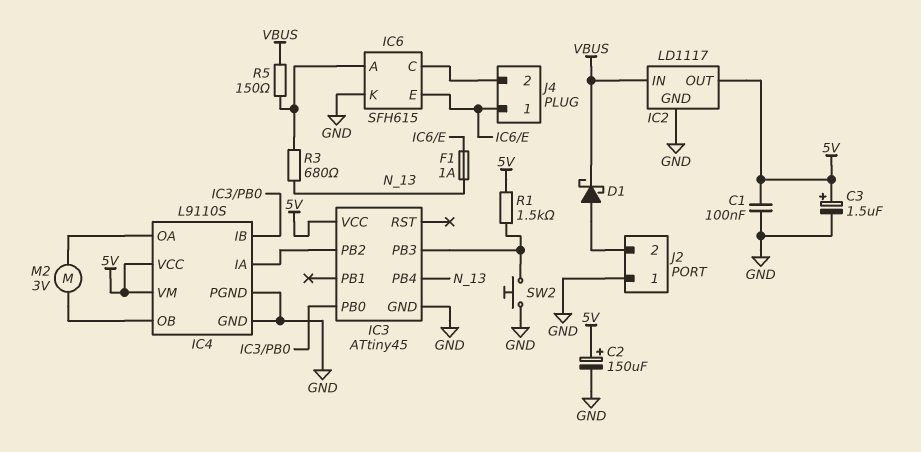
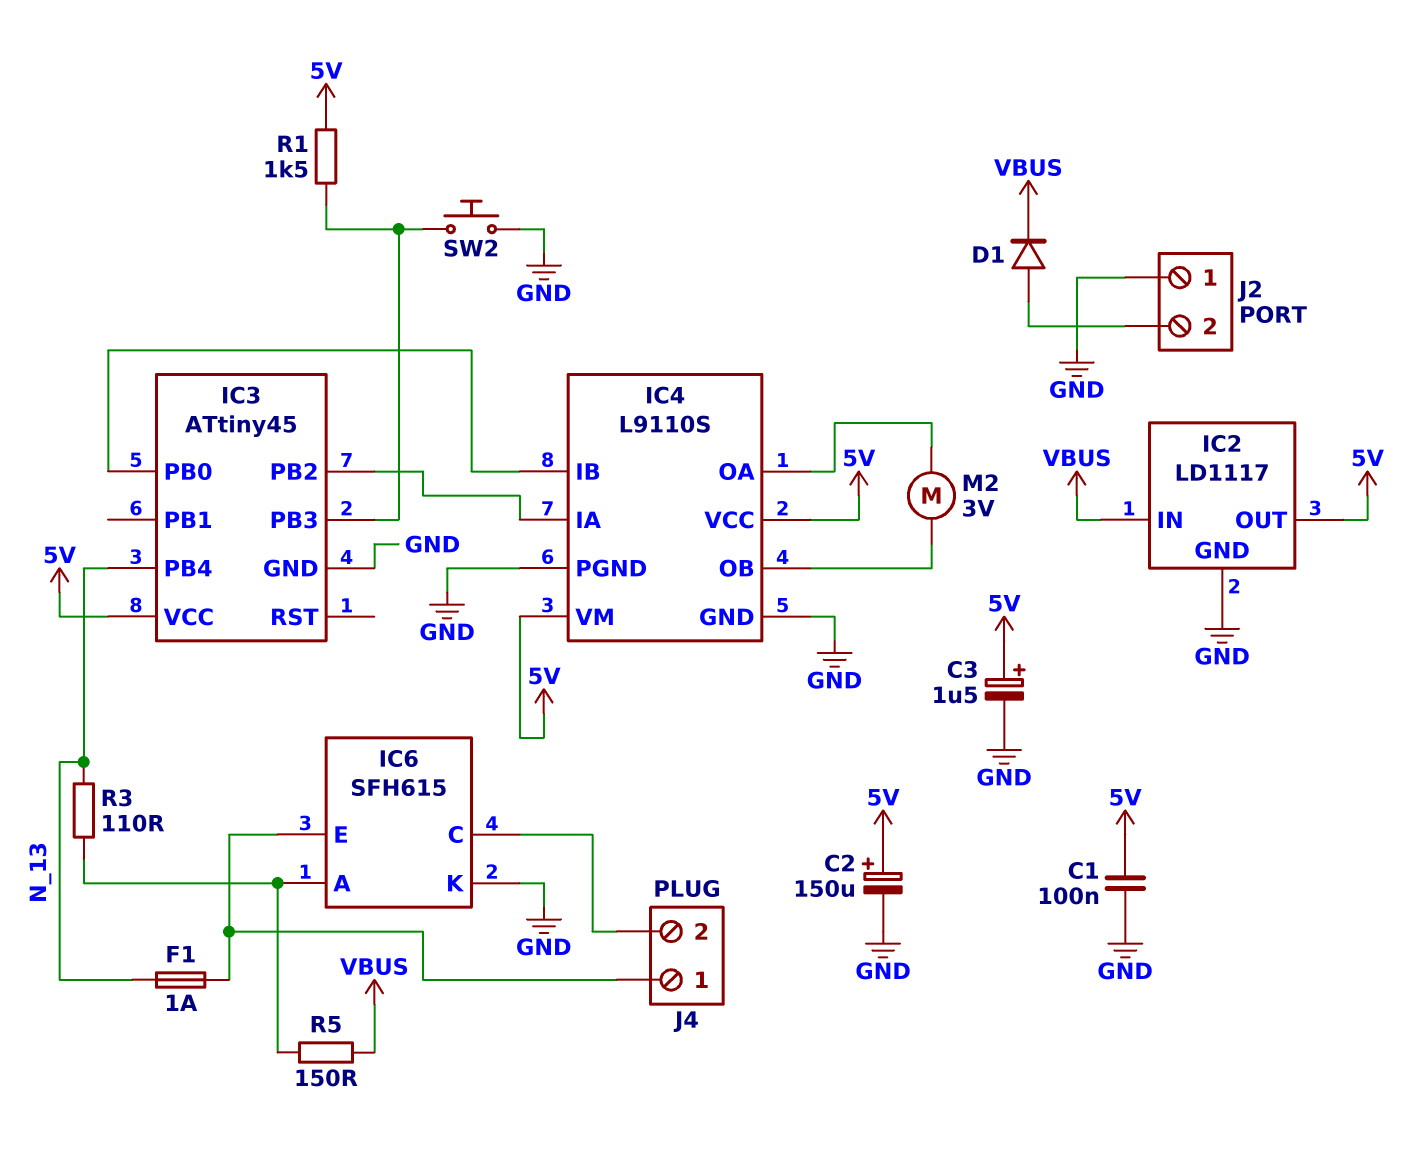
D1: schottky (A J2/2, K VBUS) -> diode (A J2/2, K VBUS)
R3: 680 (IC6/A, N_13) -> 110 (IC6/A, N_13)

